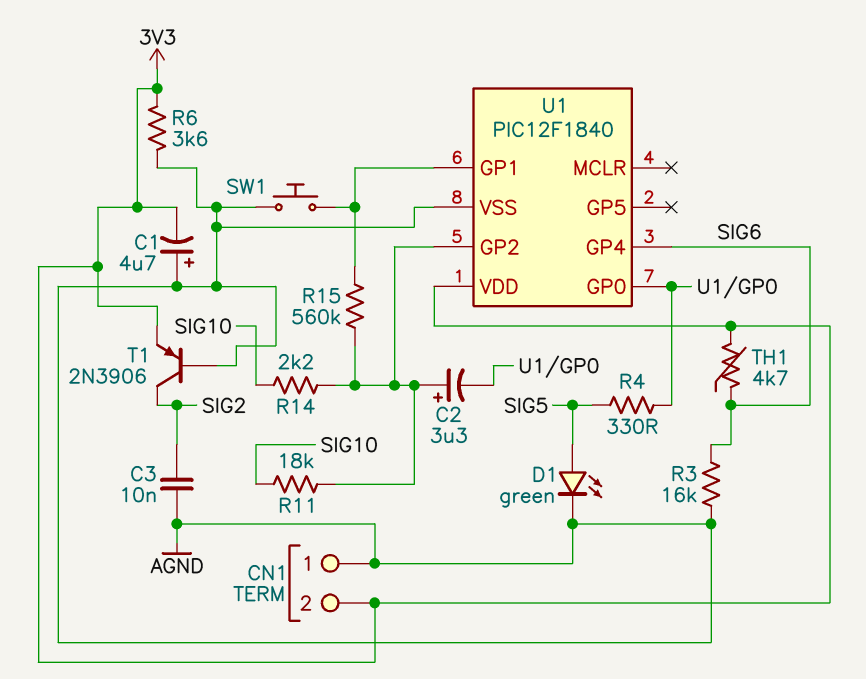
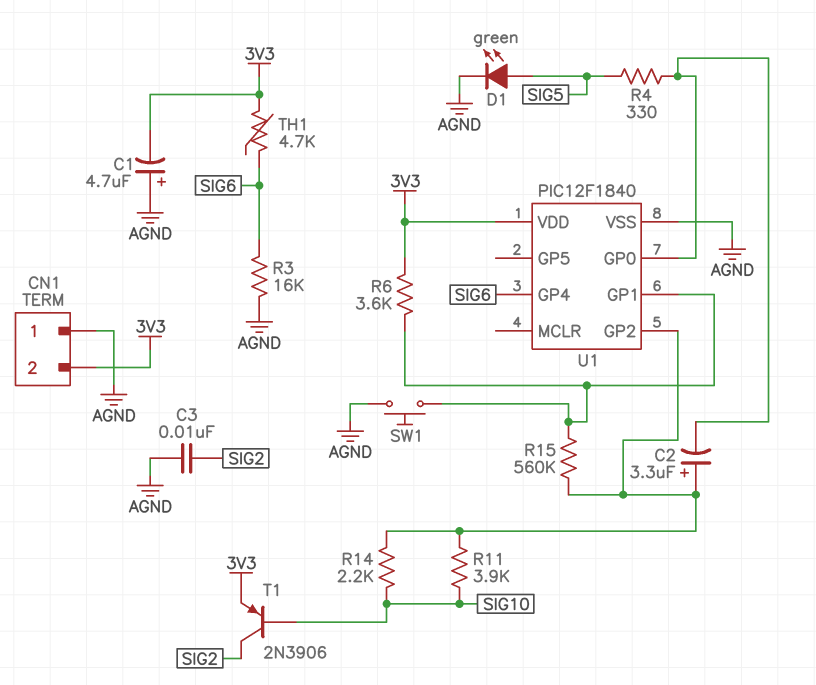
R6: 3.6k (3V3, AGND) -> 3.6k (3V3, U1/GP1)
R11: 18k (SIG10, U1/GP2) -> 3.9k (SIG10, U1/GP2)
T1: PNP 2N3906 (B AGND, C SIG2, E 3V3) -> PNP 2N3906 (B SIG10, C SIG2, E 3V3)

